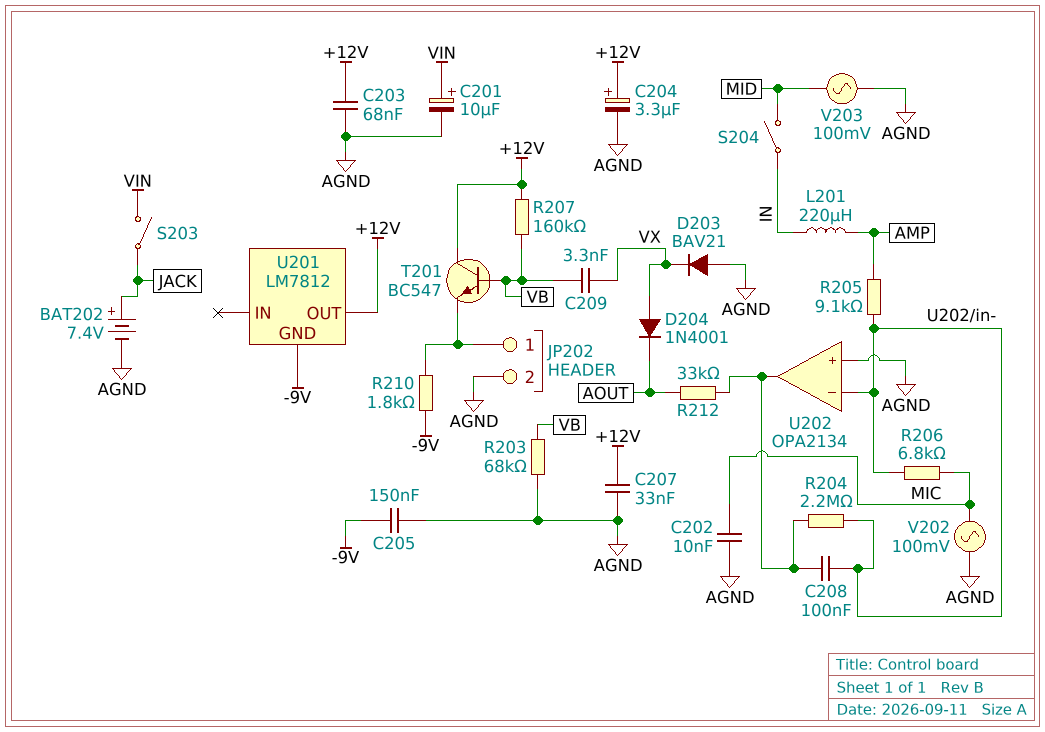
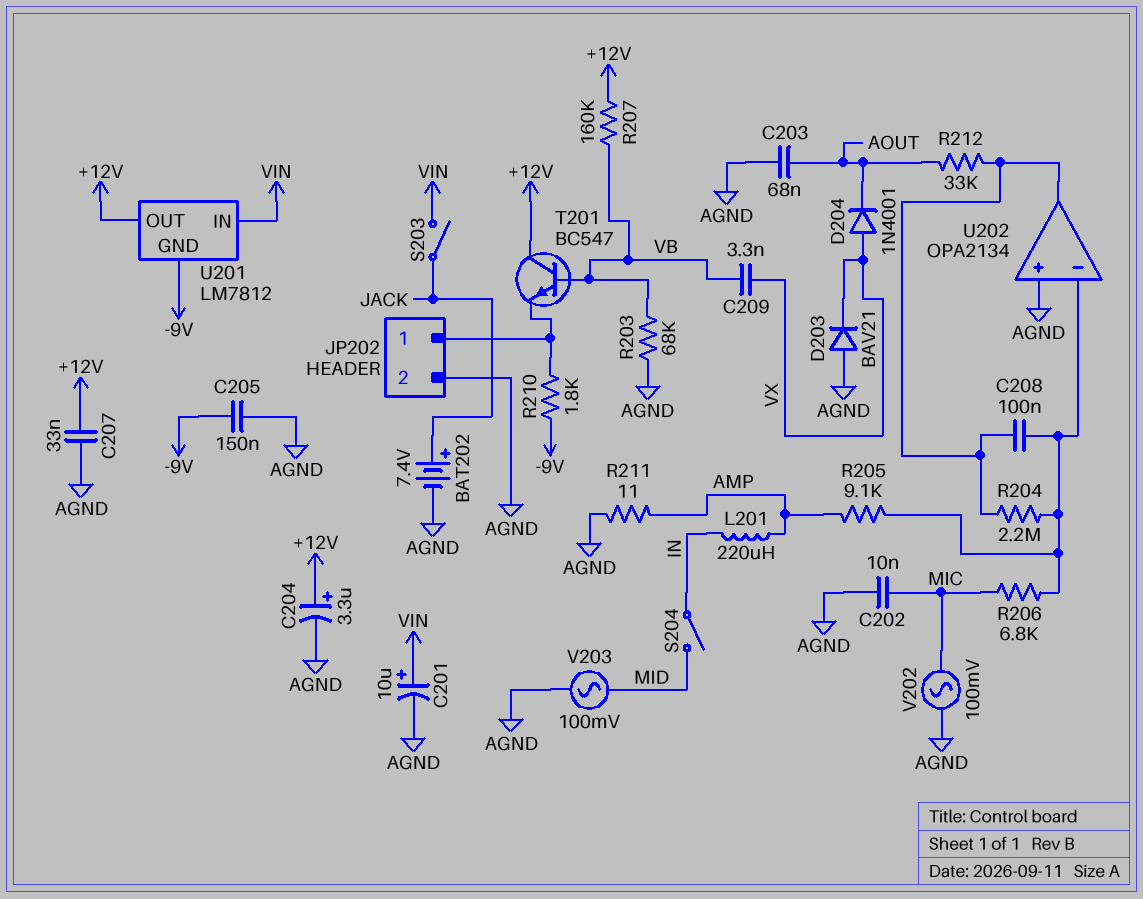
C203: 68nF (+12V, AGND) -> 68nF (AGND, AOUT)
R211: none -> 11 (AGND, AMP)
U201 pin IN: none -> VIN

